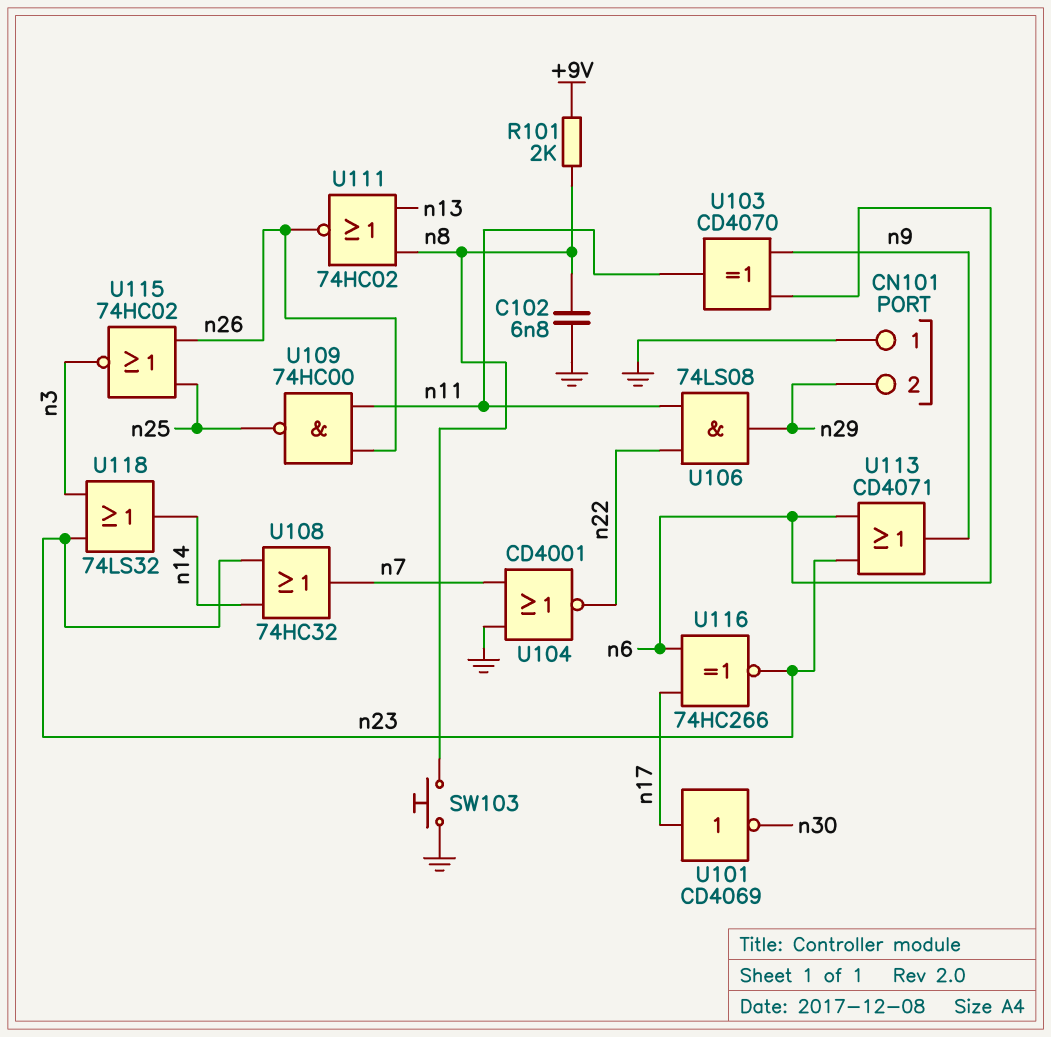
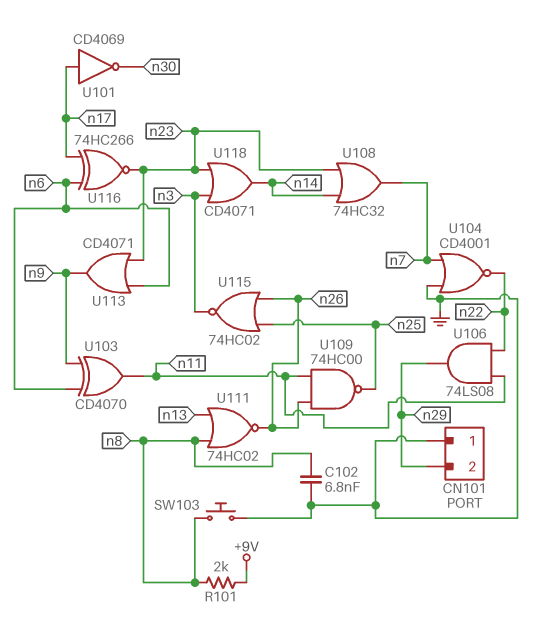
U118: OR 74LS32 (in n3, in n23, out n14) -> OR CD4071 (in n3, in n23, out n14)

